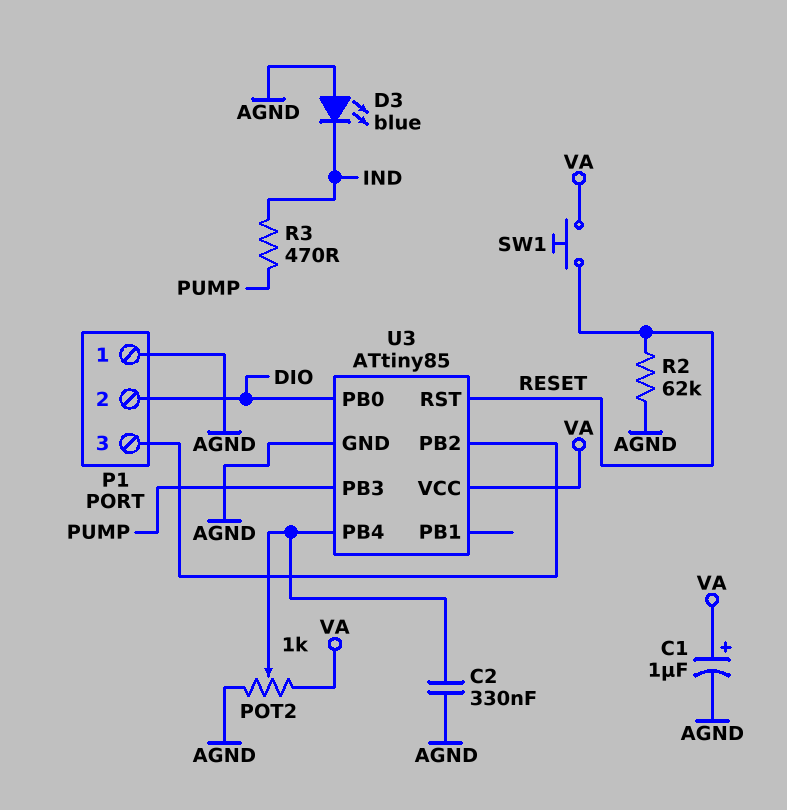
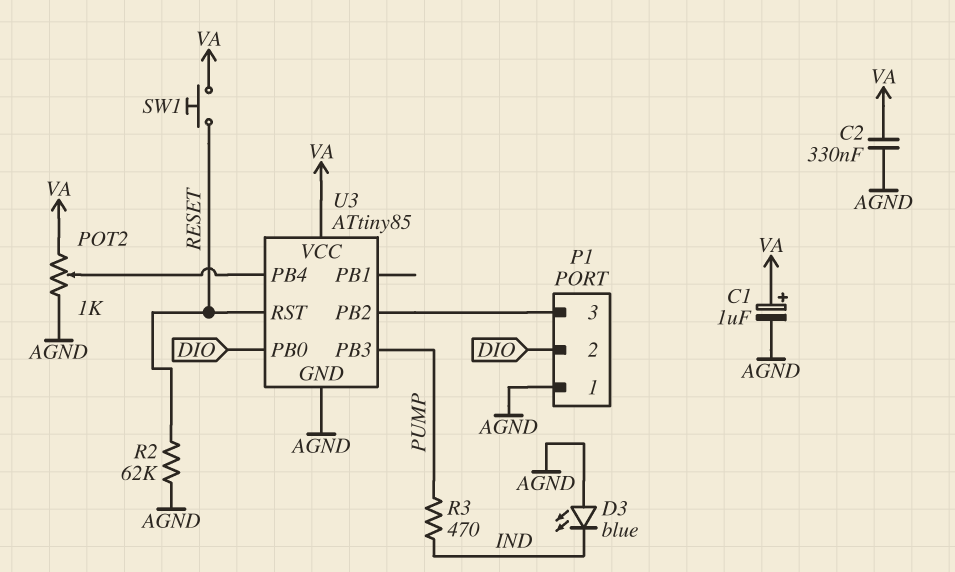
C2: 330nF (AGND, U3/PB4) -> 330nF (AGND, VA)

